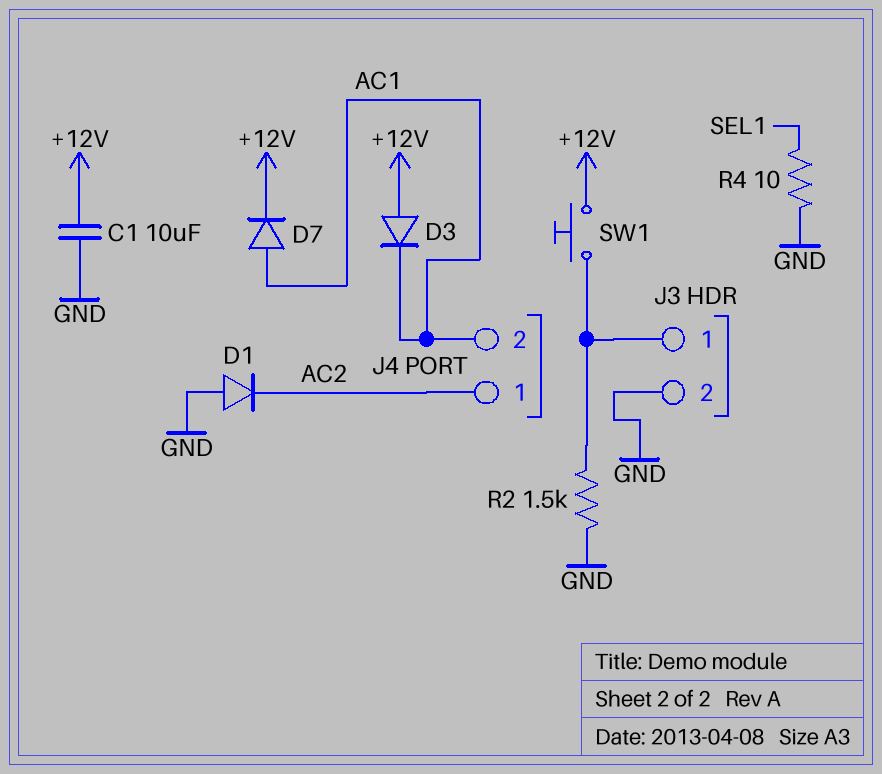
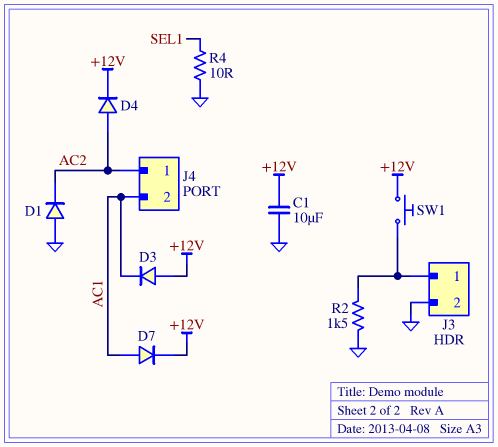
D4: none -> diode (A AC2, K +12V)

